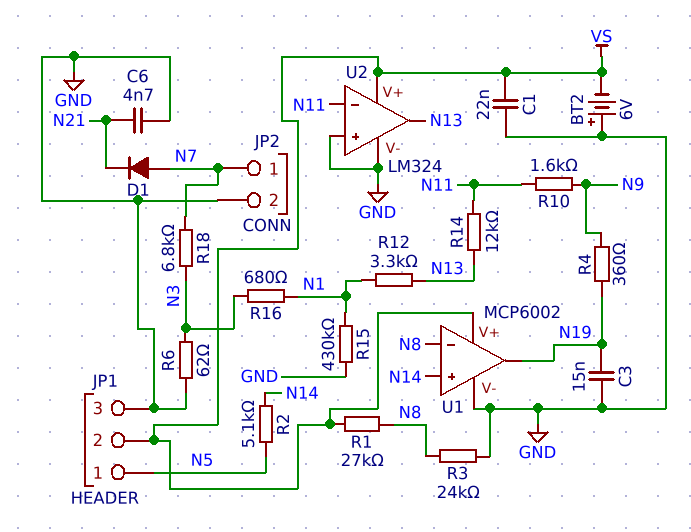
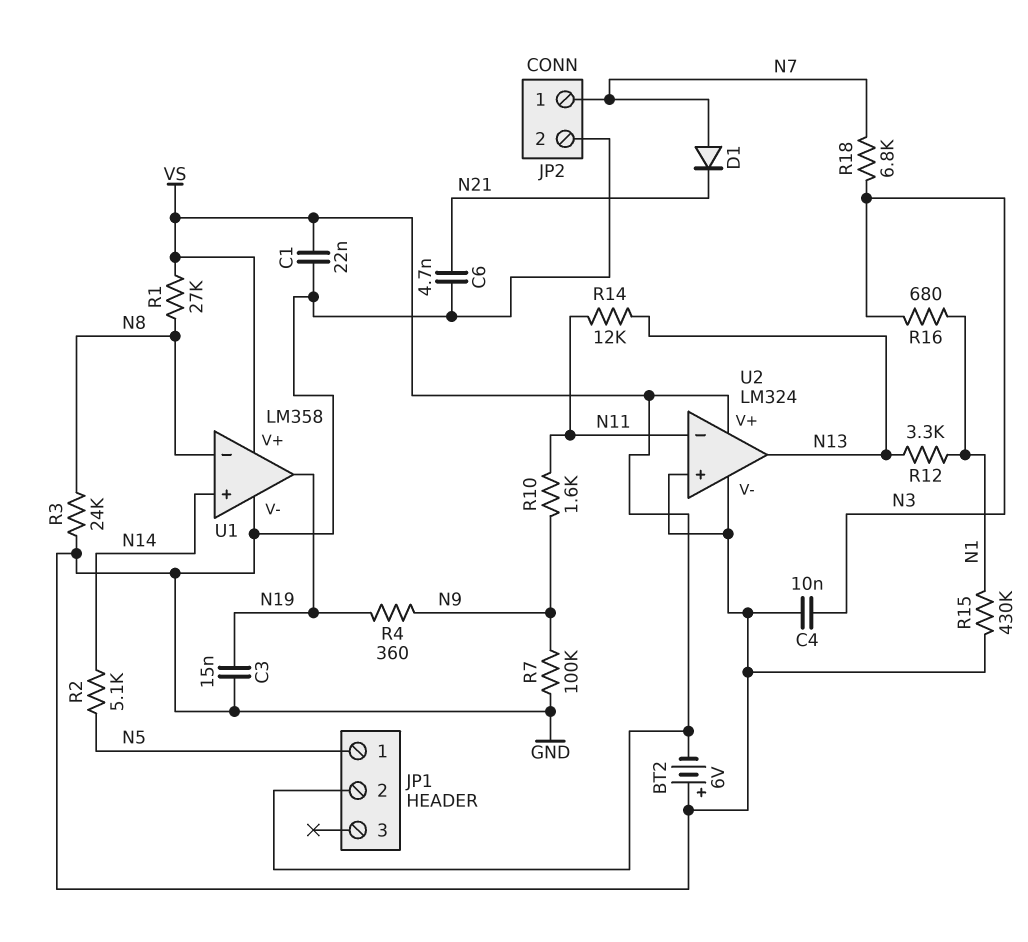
C4: none -> 10nF (GND, N3)
JP1 pin 3: GND -> none
R6: 62 (GND, N3) -> none
R7: none -> 100k (GND, N9)
U1: MCP6002 -> LM358

